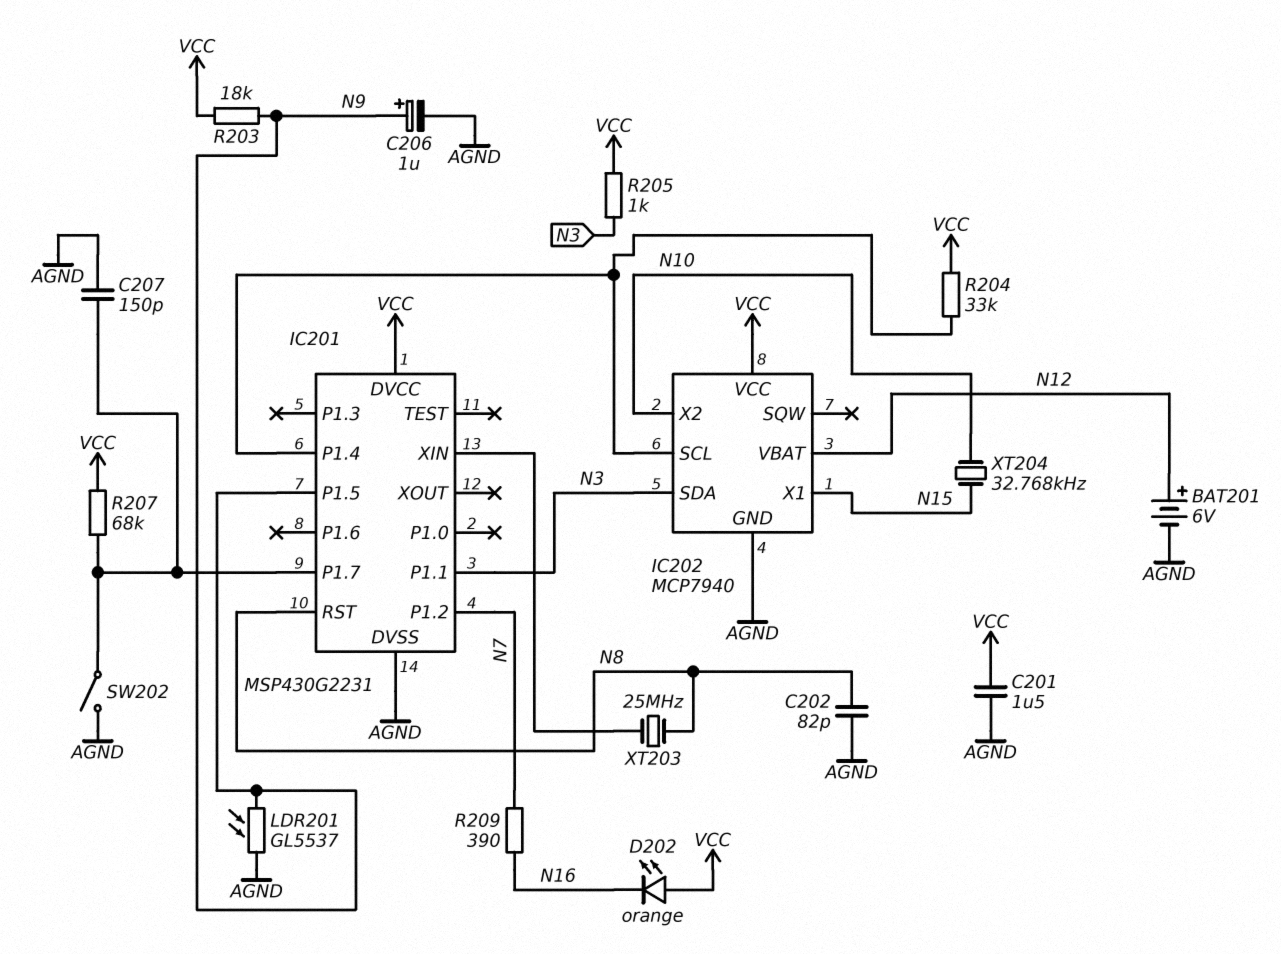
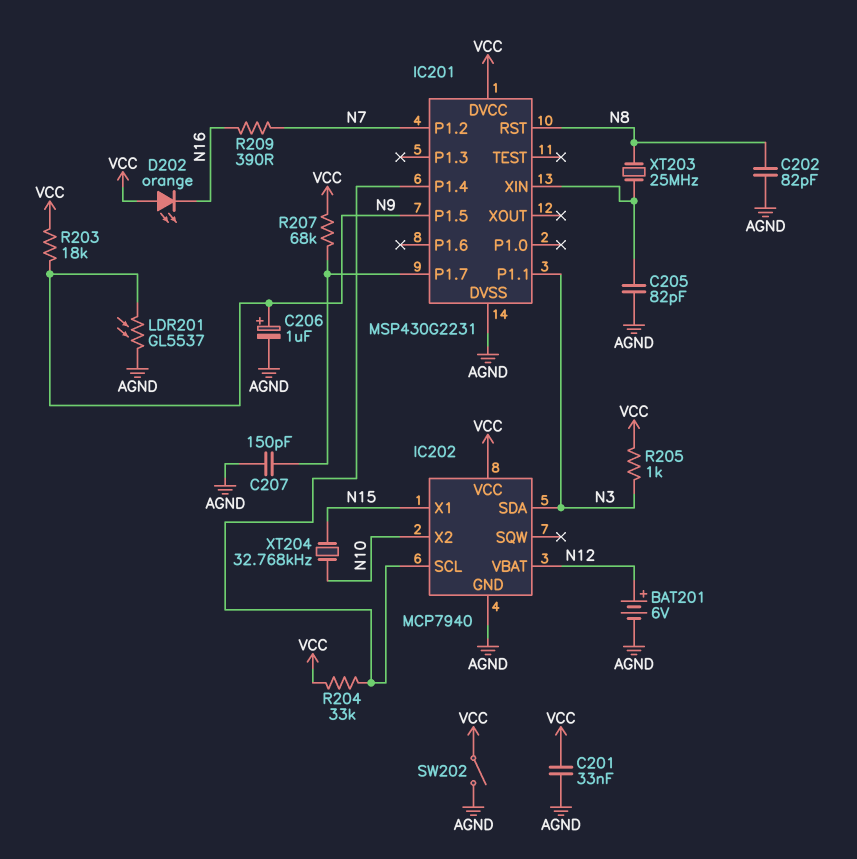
C201: 1.5uF (AGND, VCC) -> 33nF (AGND, VCC)
C205: none -> 82pF (AGND, IC201/XIN)
SW202: switch (AGND, IC201/P1.7) -> switch (AGND, VCC)

